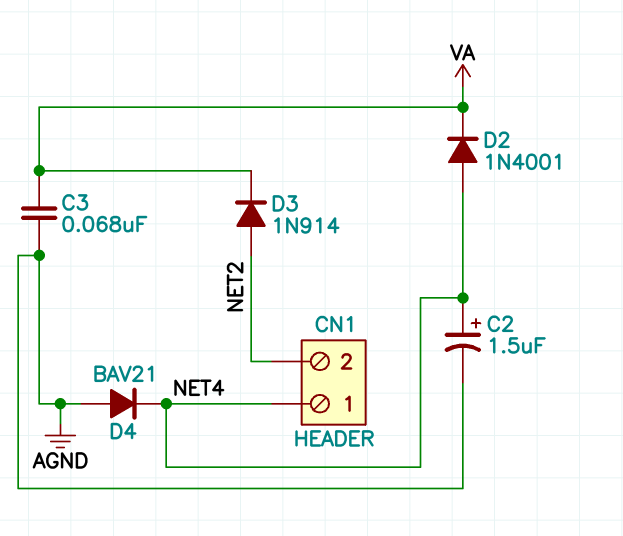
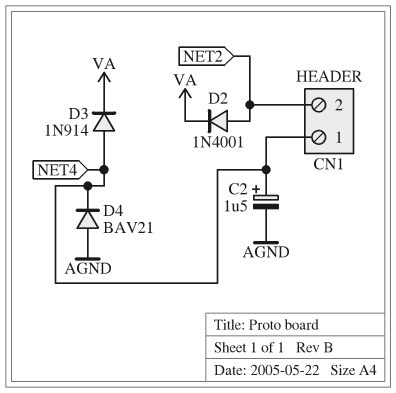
C3: 68nF (AGND, VA) -> none
D2: diode 1N4001 (A NET4, K VA) -> diode 1N4001 (A NET2, K VA)
D3: diode 1N914 (A NET2, K VA) -> diode 1N914 (A NET4, K VA)

